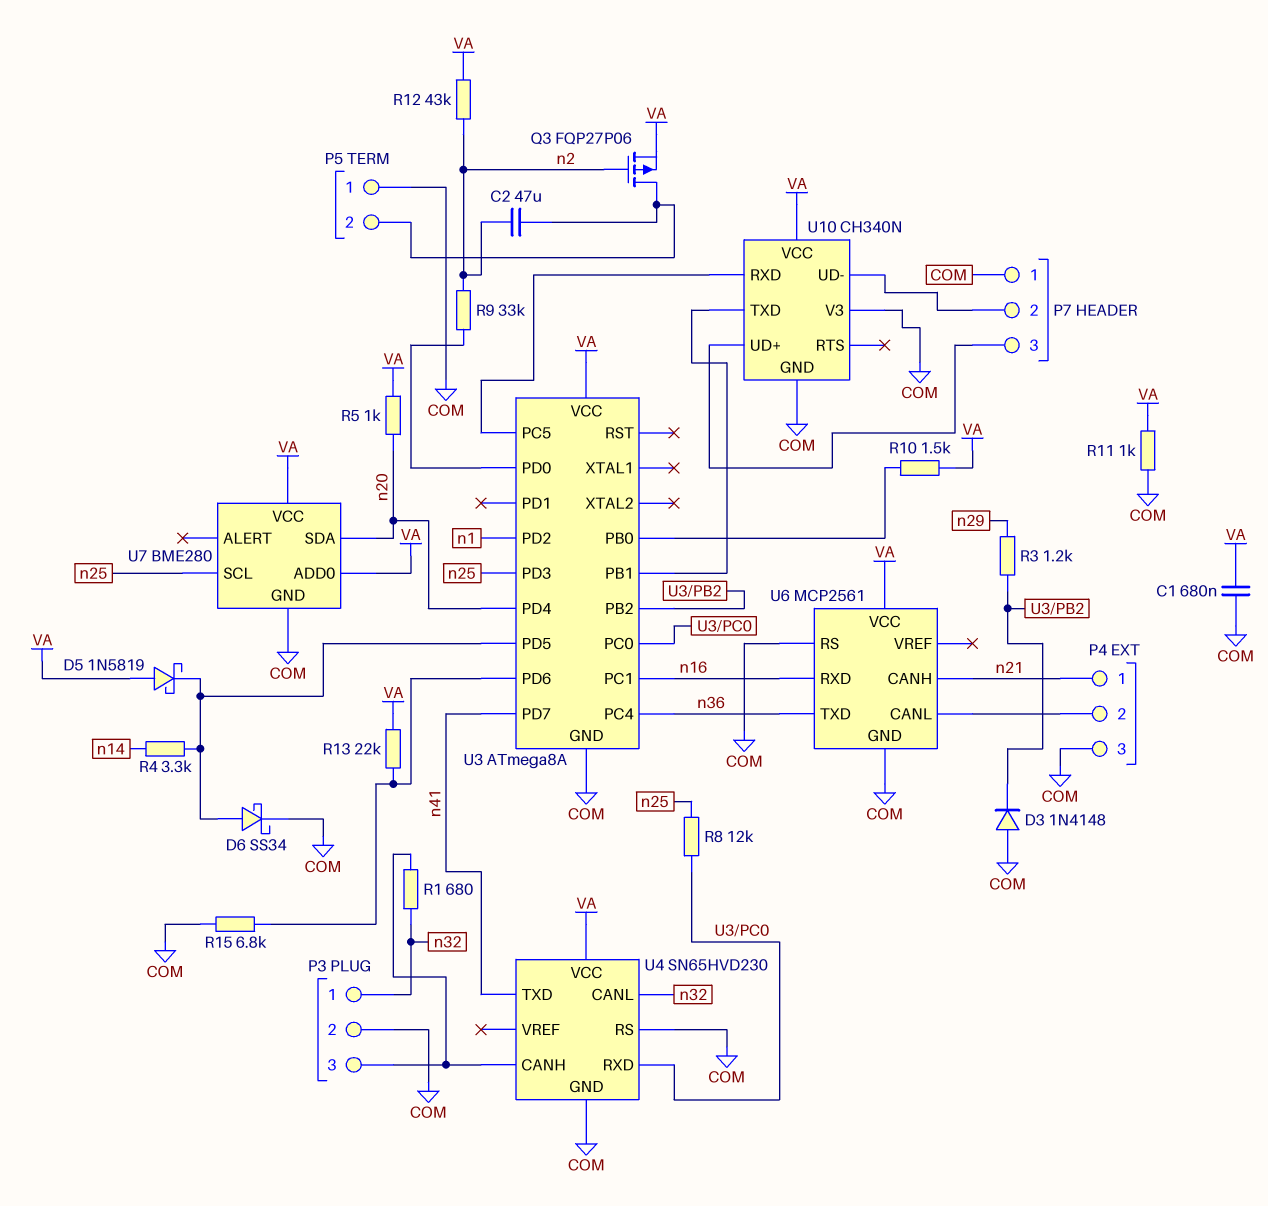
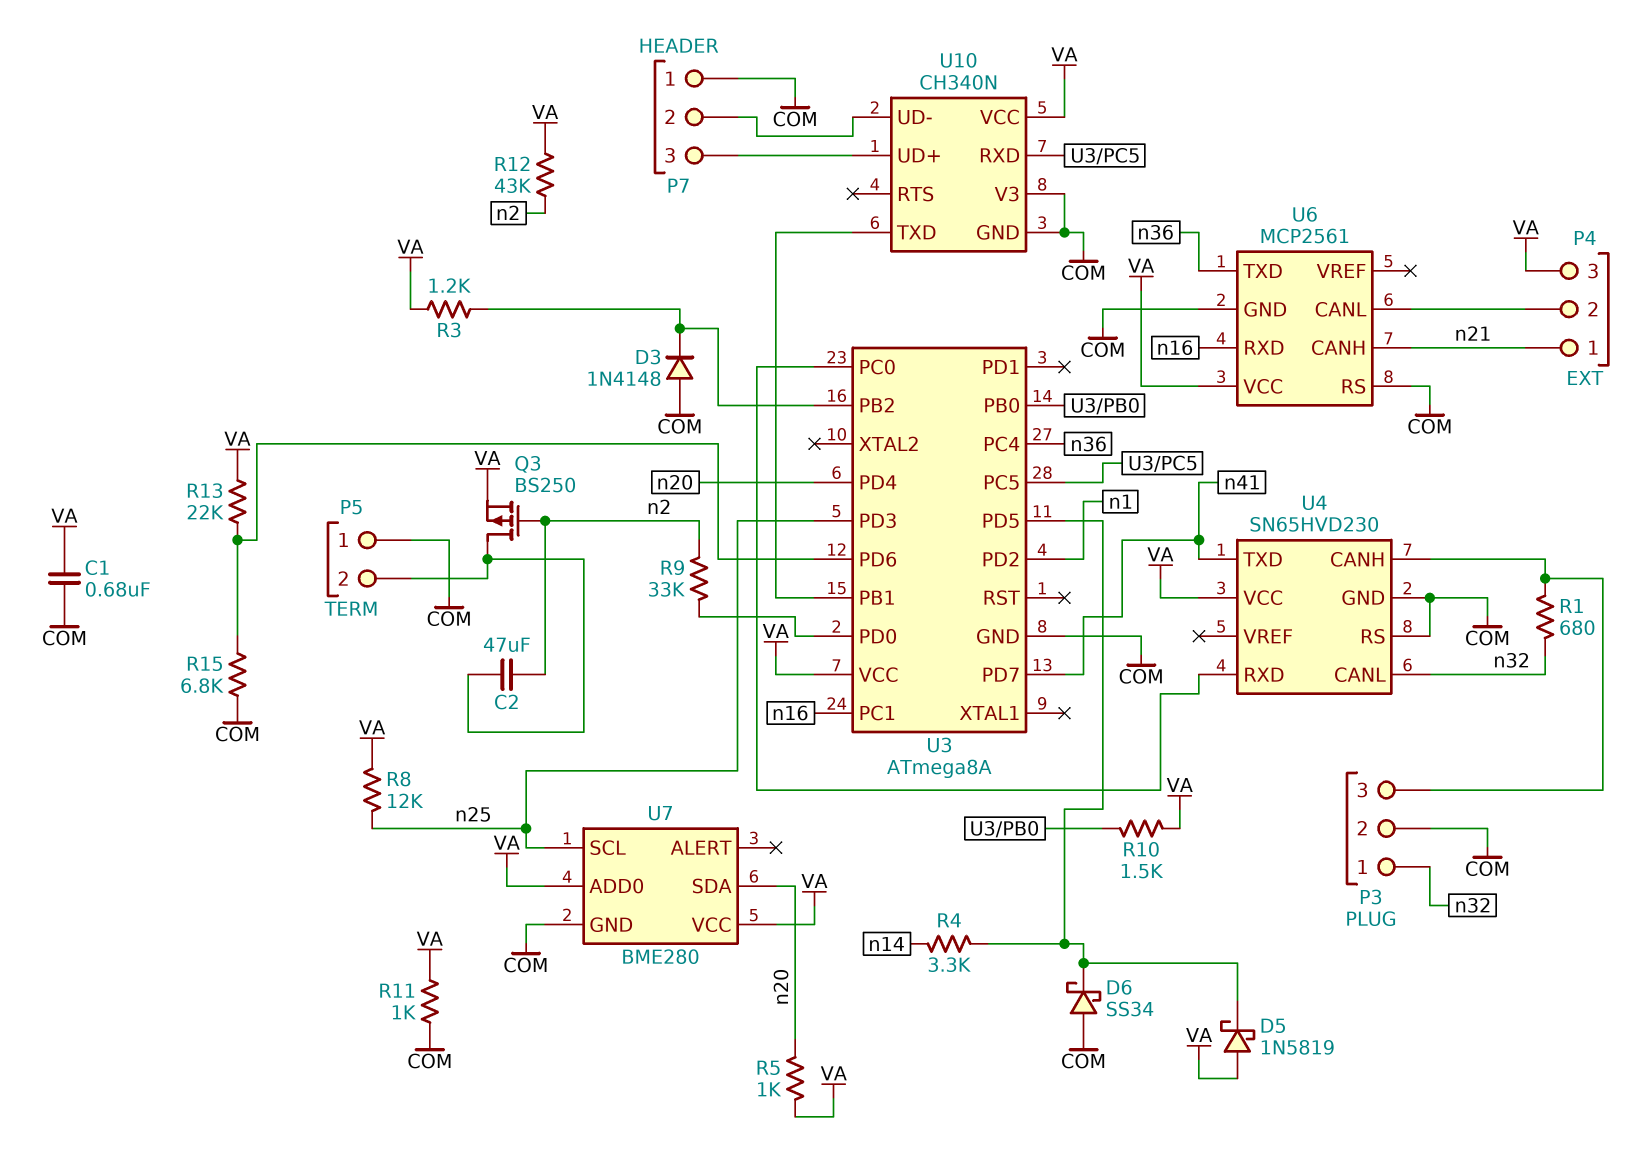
D6: schottky SS34 (A U3/PD5, K COM) -> schottky SS34 (A COM, K U3/PD5)
P4 pin 3: COM -> VA
Q3: PMOS FQP27P06 (G n2, D P5/2, S VA) -> PMOS BS250 (G n2, D P5/2, S VA)
R3: 1.2k (U3/PB2, n29) -> 1.2k (U3/PB2, VA)
R8: 12k (U3/PC0, n25) -> 12k (VA, n25)

